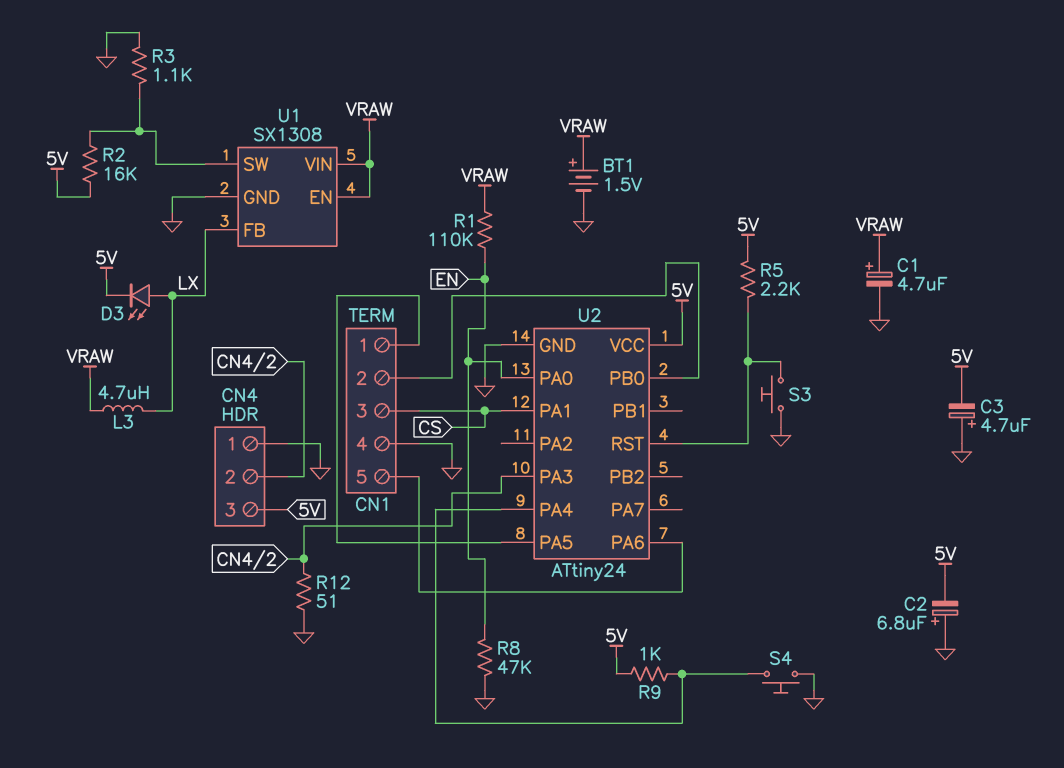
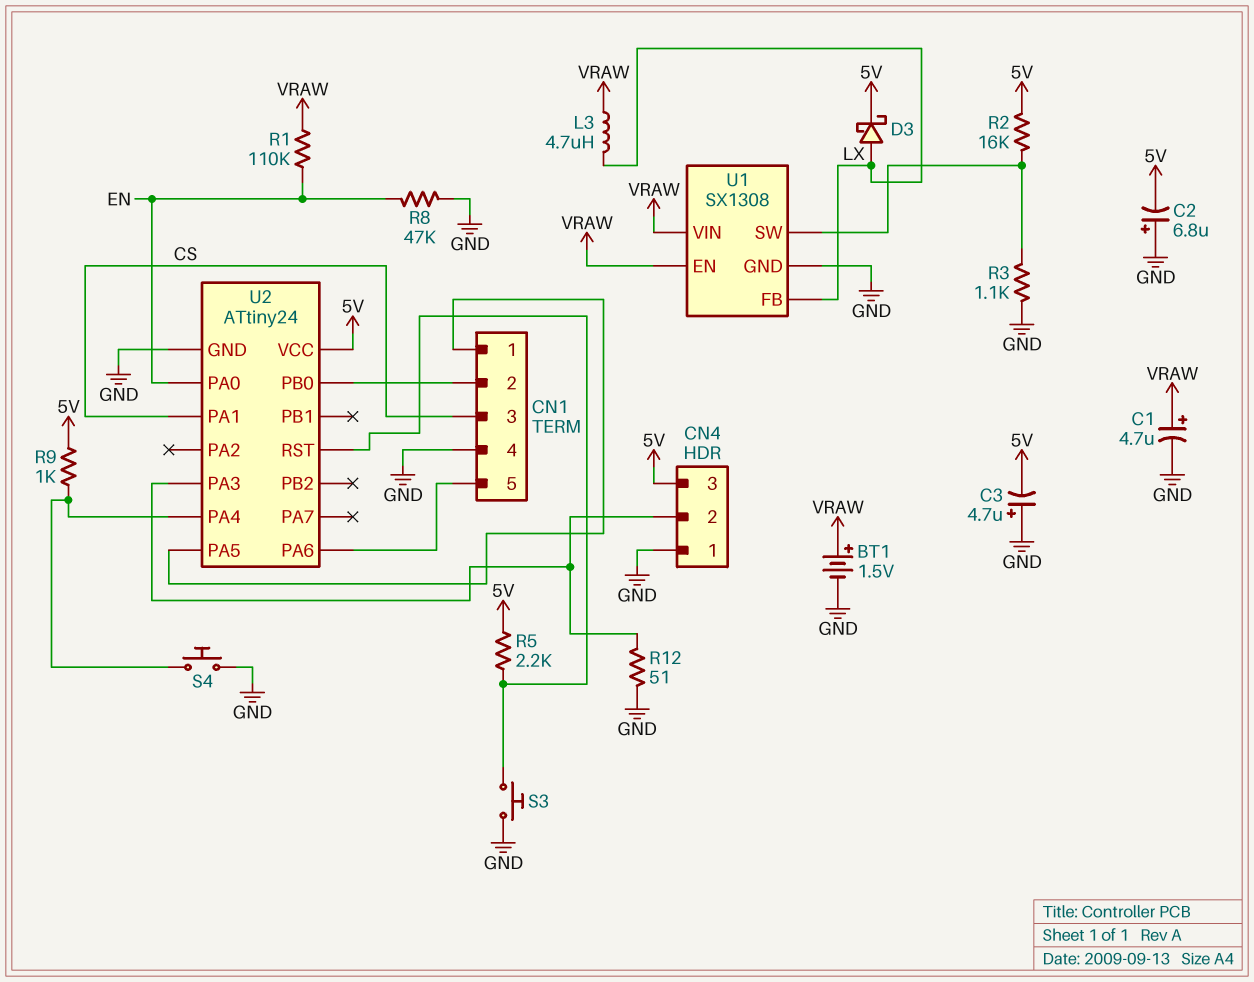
D3: LED (A LX, K 5V) -> schottky (A LX, K 5V)

